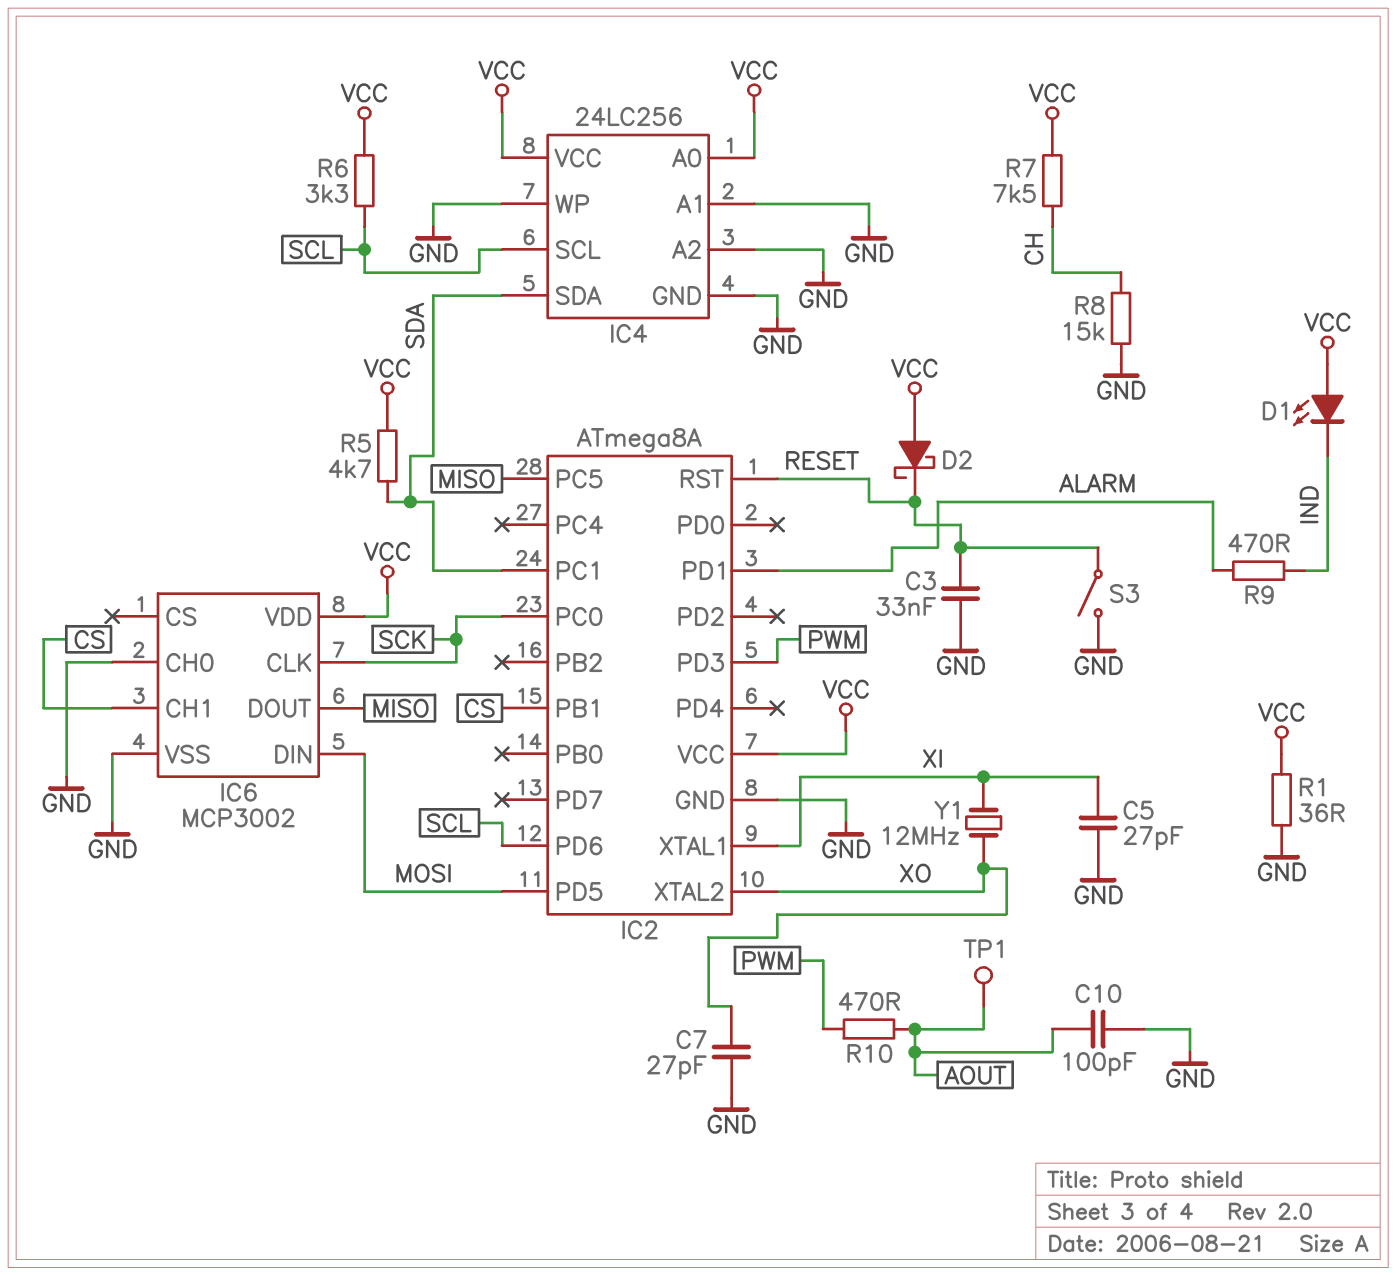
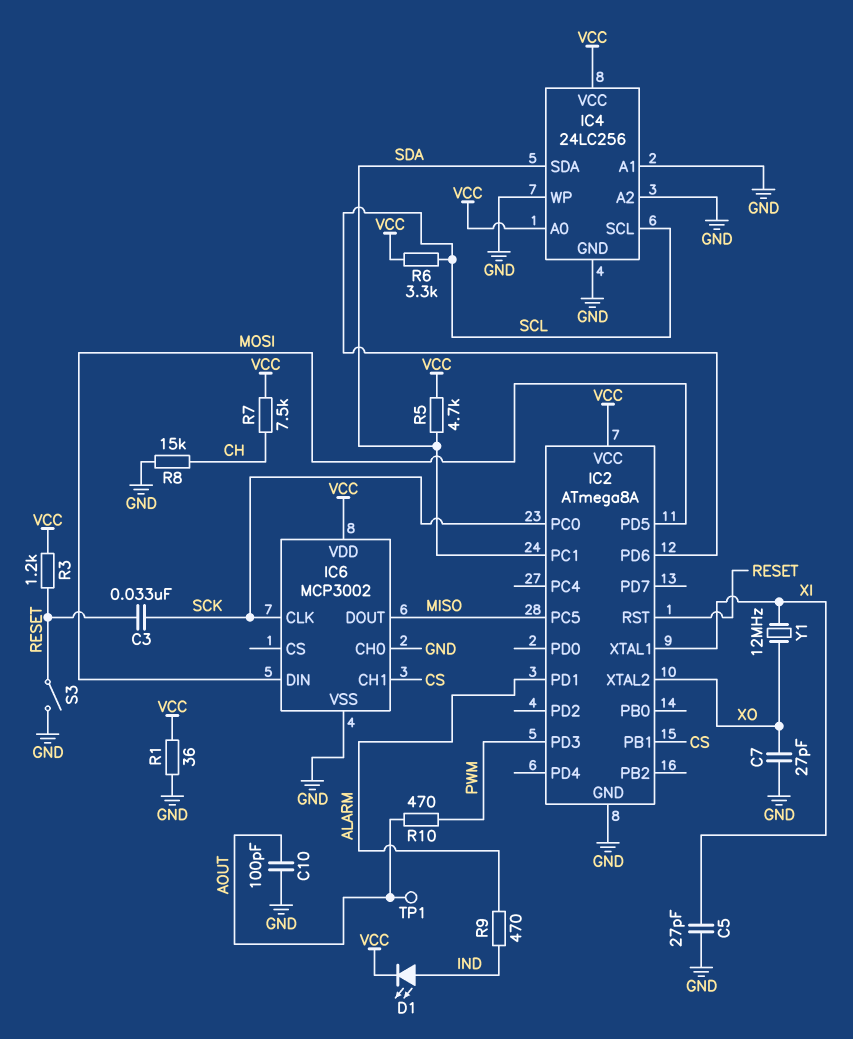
C3: 33nF (GND, RESET) -> 33nF (RESET, SCK)
D1: LED (A VCC, K IND) -> LED (A IND, K VCC)
D2: schottky (A VCC, K RESET) -> none
R3: none -> 1.2k (RESET, VCC)

